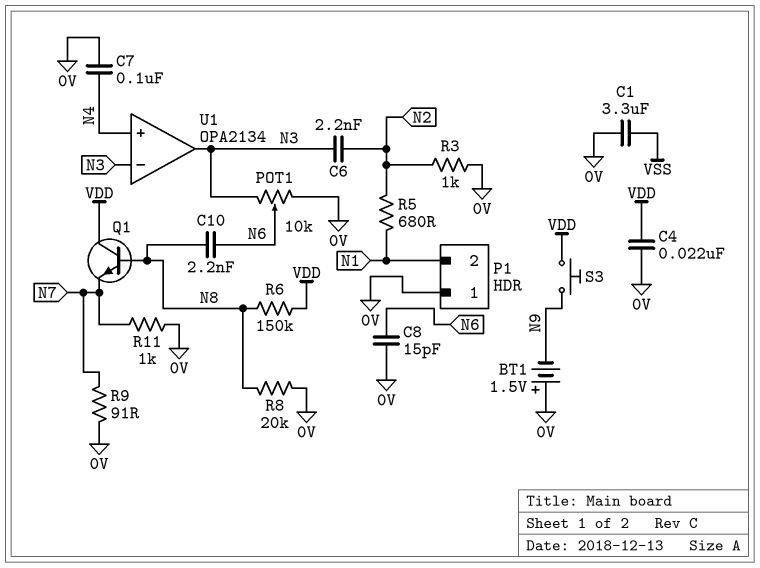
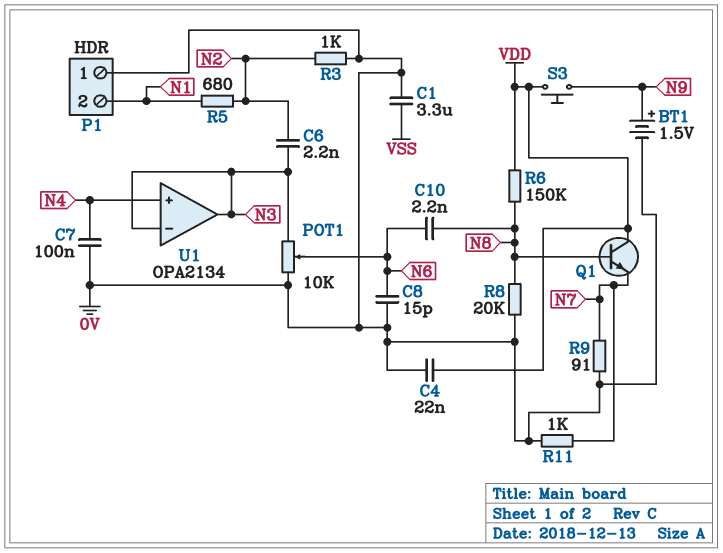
BT1: 1.5V (plus 0V, minus N9) -> 1.5V (plus N9, minus 0V)

